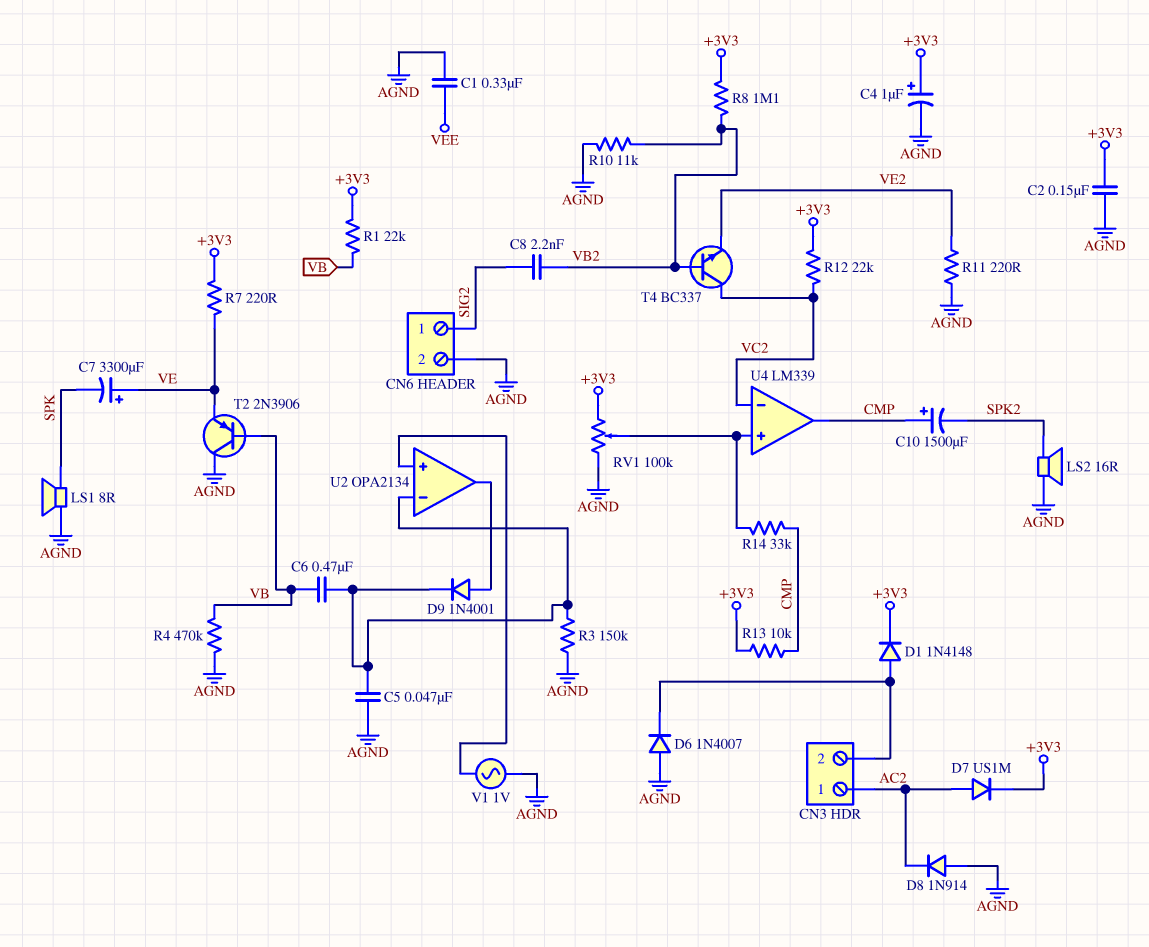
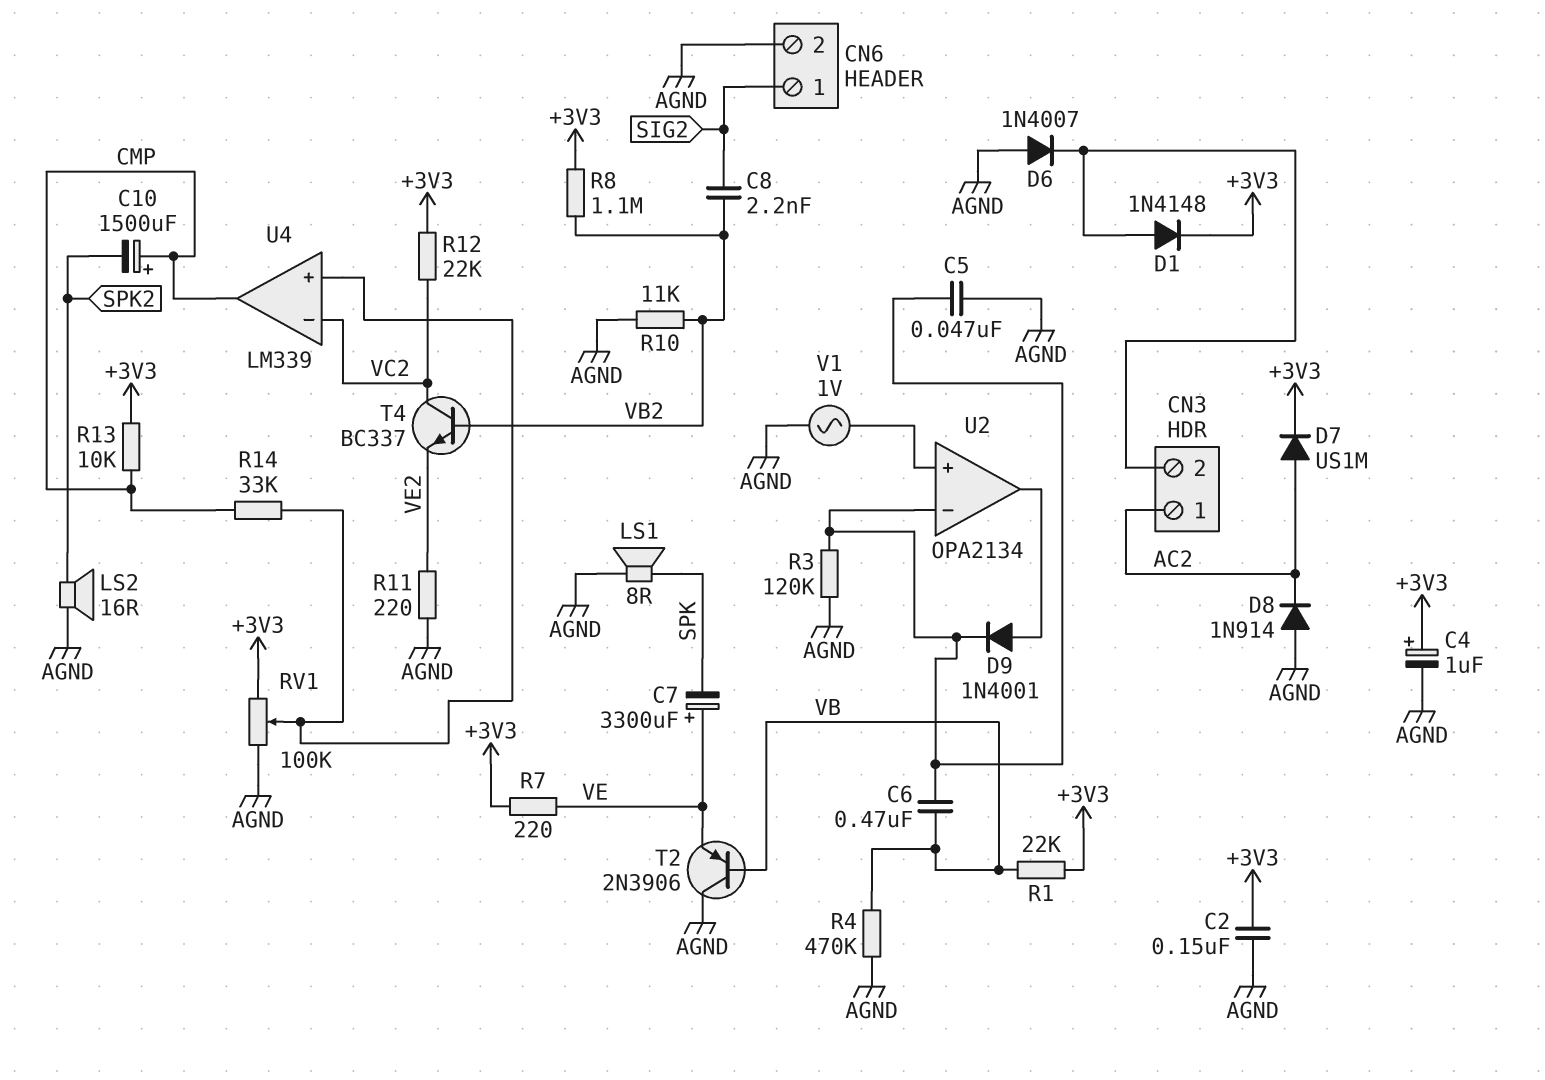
C1: 330nF (AGND, VEE) -> none
R3: 150k (AGND, U2/in-) -> 120k (AGND, U2/in-)

